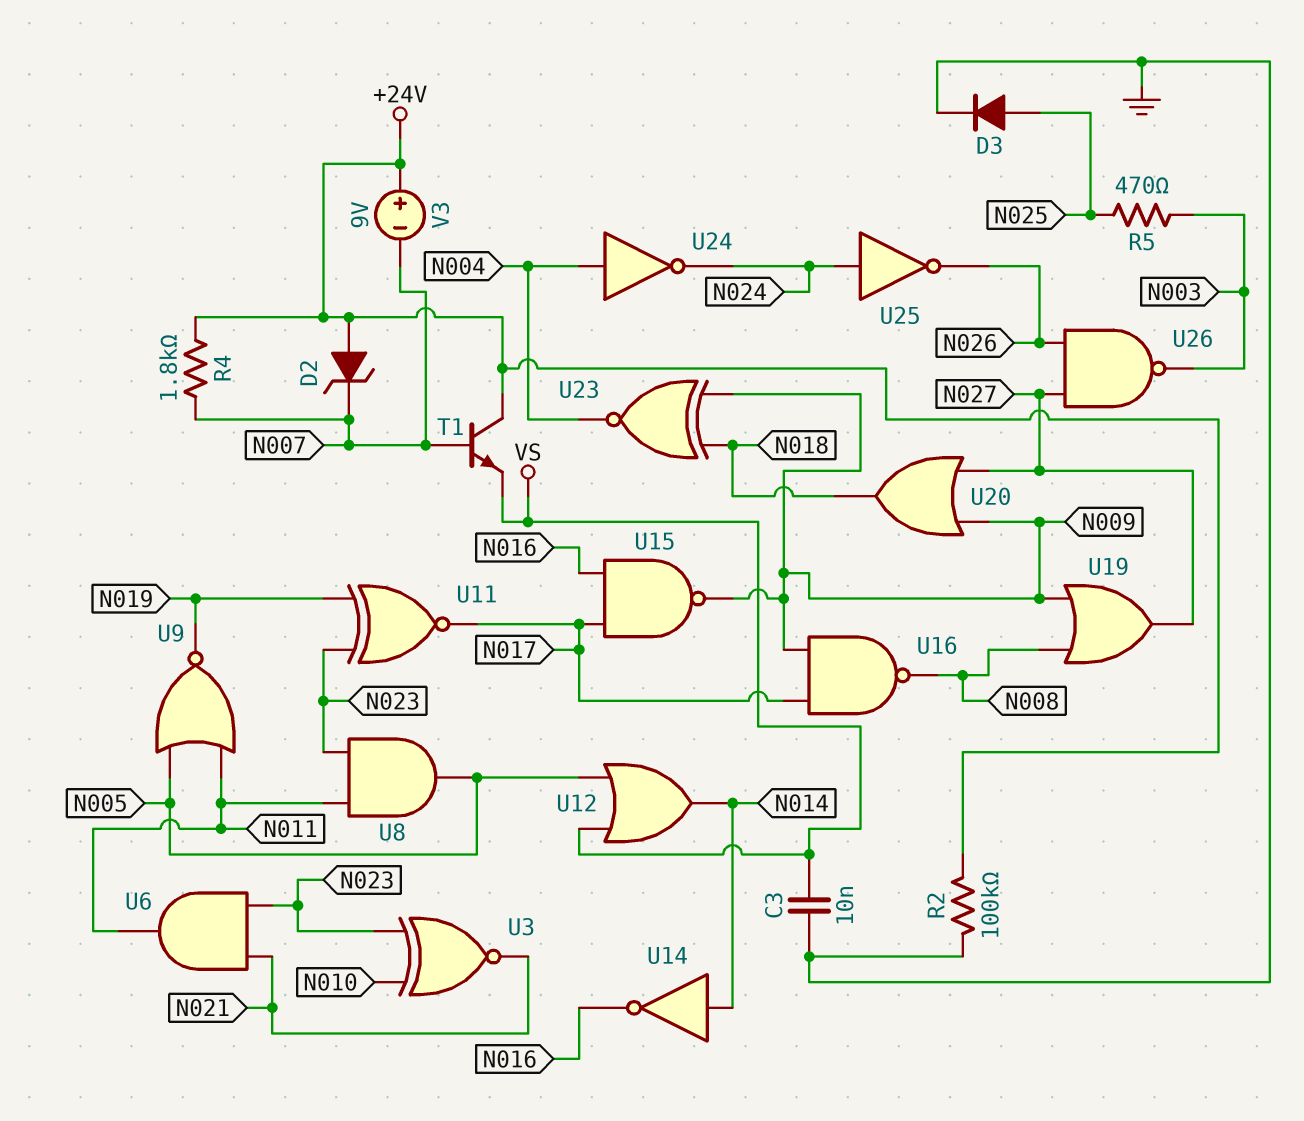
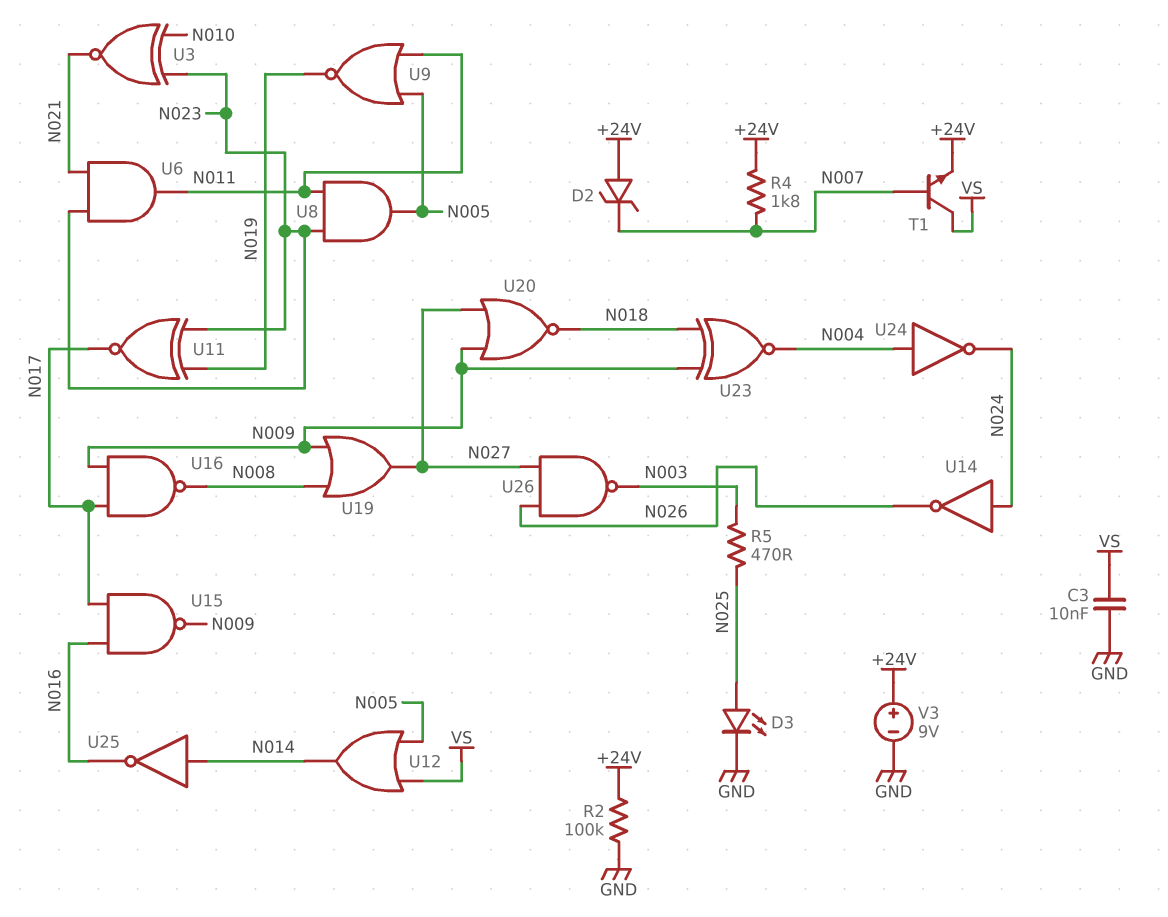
D3: diode (A N025, K GND) -> LED (A N025, K GND)
T1: NPN (B N007, C +24V, E VS) -> NPN (B N007, C VS, E +24V)
U14: NOT (in N014, out N016) -> NOT (in N024, out N026)
U20: OR (in N009, in N027, out N018) -> NOR (in N009, in N027, out N018)
U25: NOT (in N024, out N026) -> NOT (in N014, out N016)
V3: 9V (plus +24V, minus N007) -> 9V (plus +24V, minus GND)

